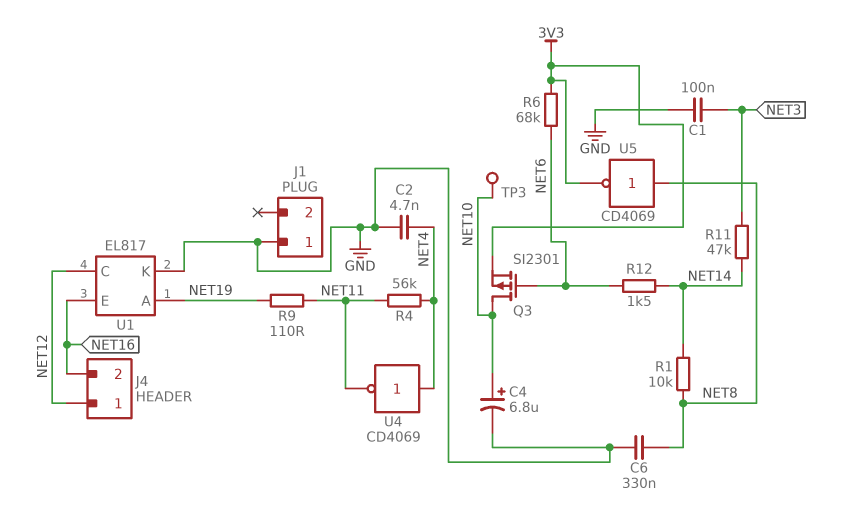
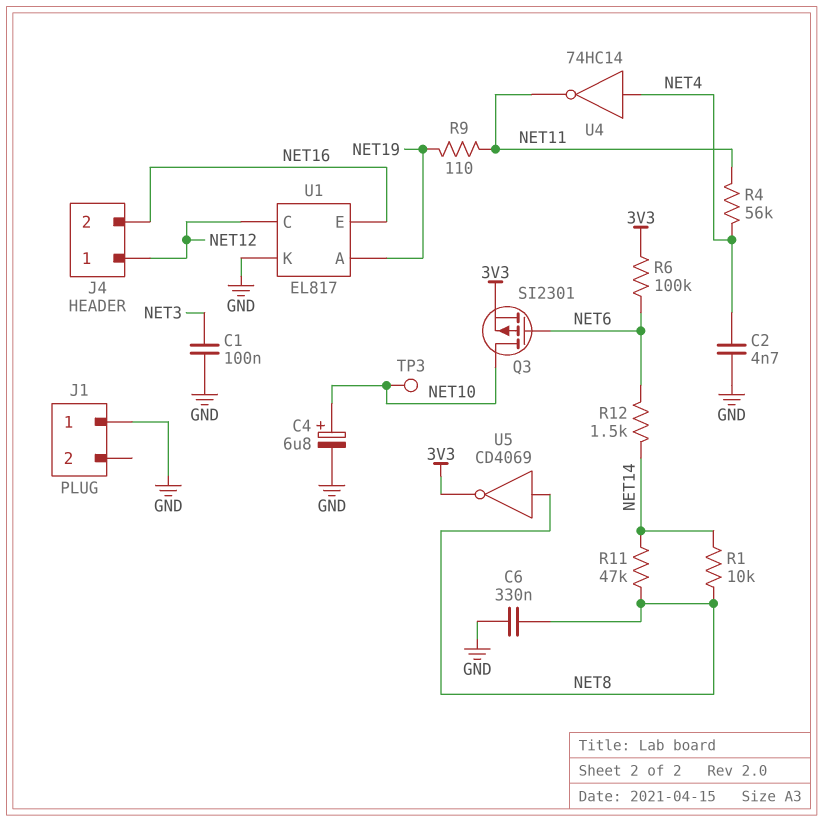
R6: 68k (3V3, NET6) -> 100k (3V3, NET6)
R11: 47k (NET3, NET14) -> 47k (NET8, NET14)
U4: NOT CD4069 (in NET4, out NET11) -> NOT 74HC14 (in NET4, out NET11)

